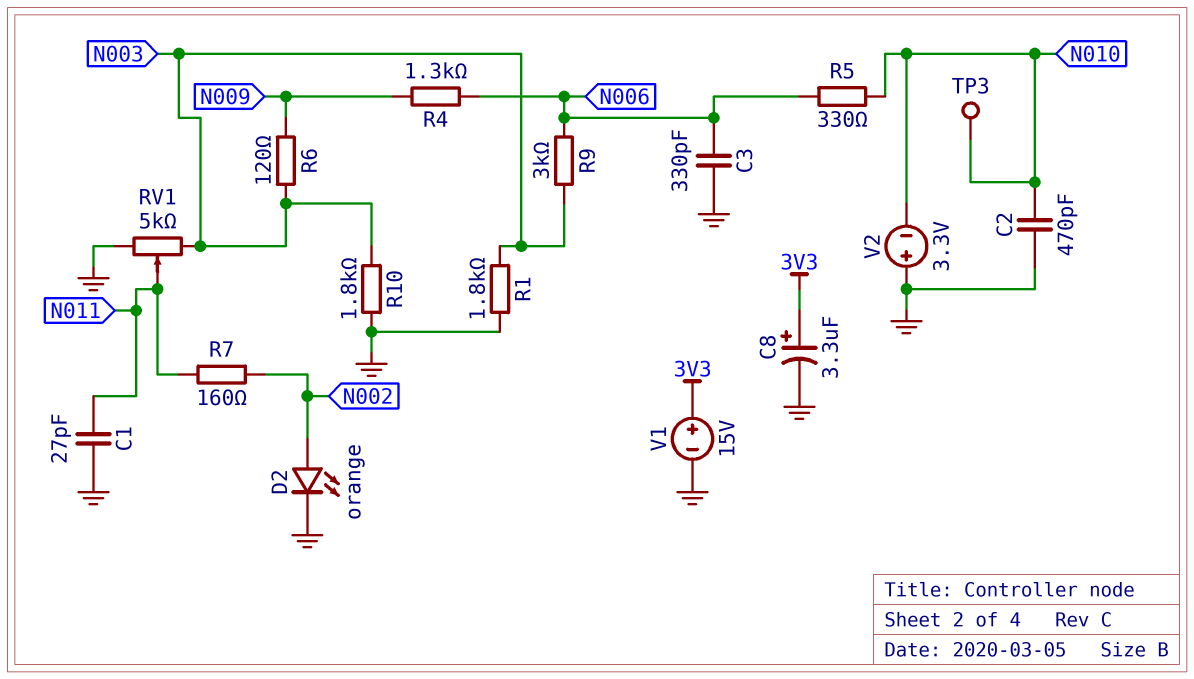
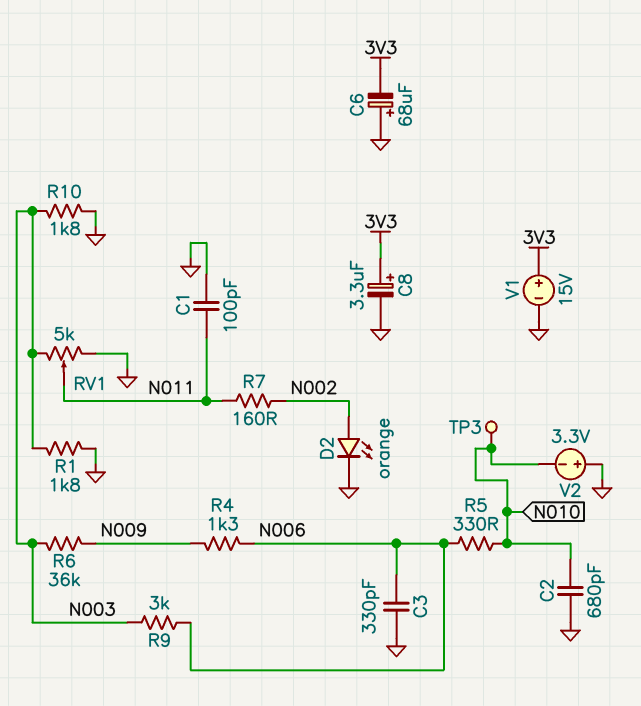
C1: 27pF (GND, N011) -> 100pF (GND, N011)
C2: 470pF (GND, N010) -> 680pF (GND, N010)
C6: none -> 68uF (plus GND, minus 3V3)
R6: 120 (N003, N009) -> 36k (N003, N009)

